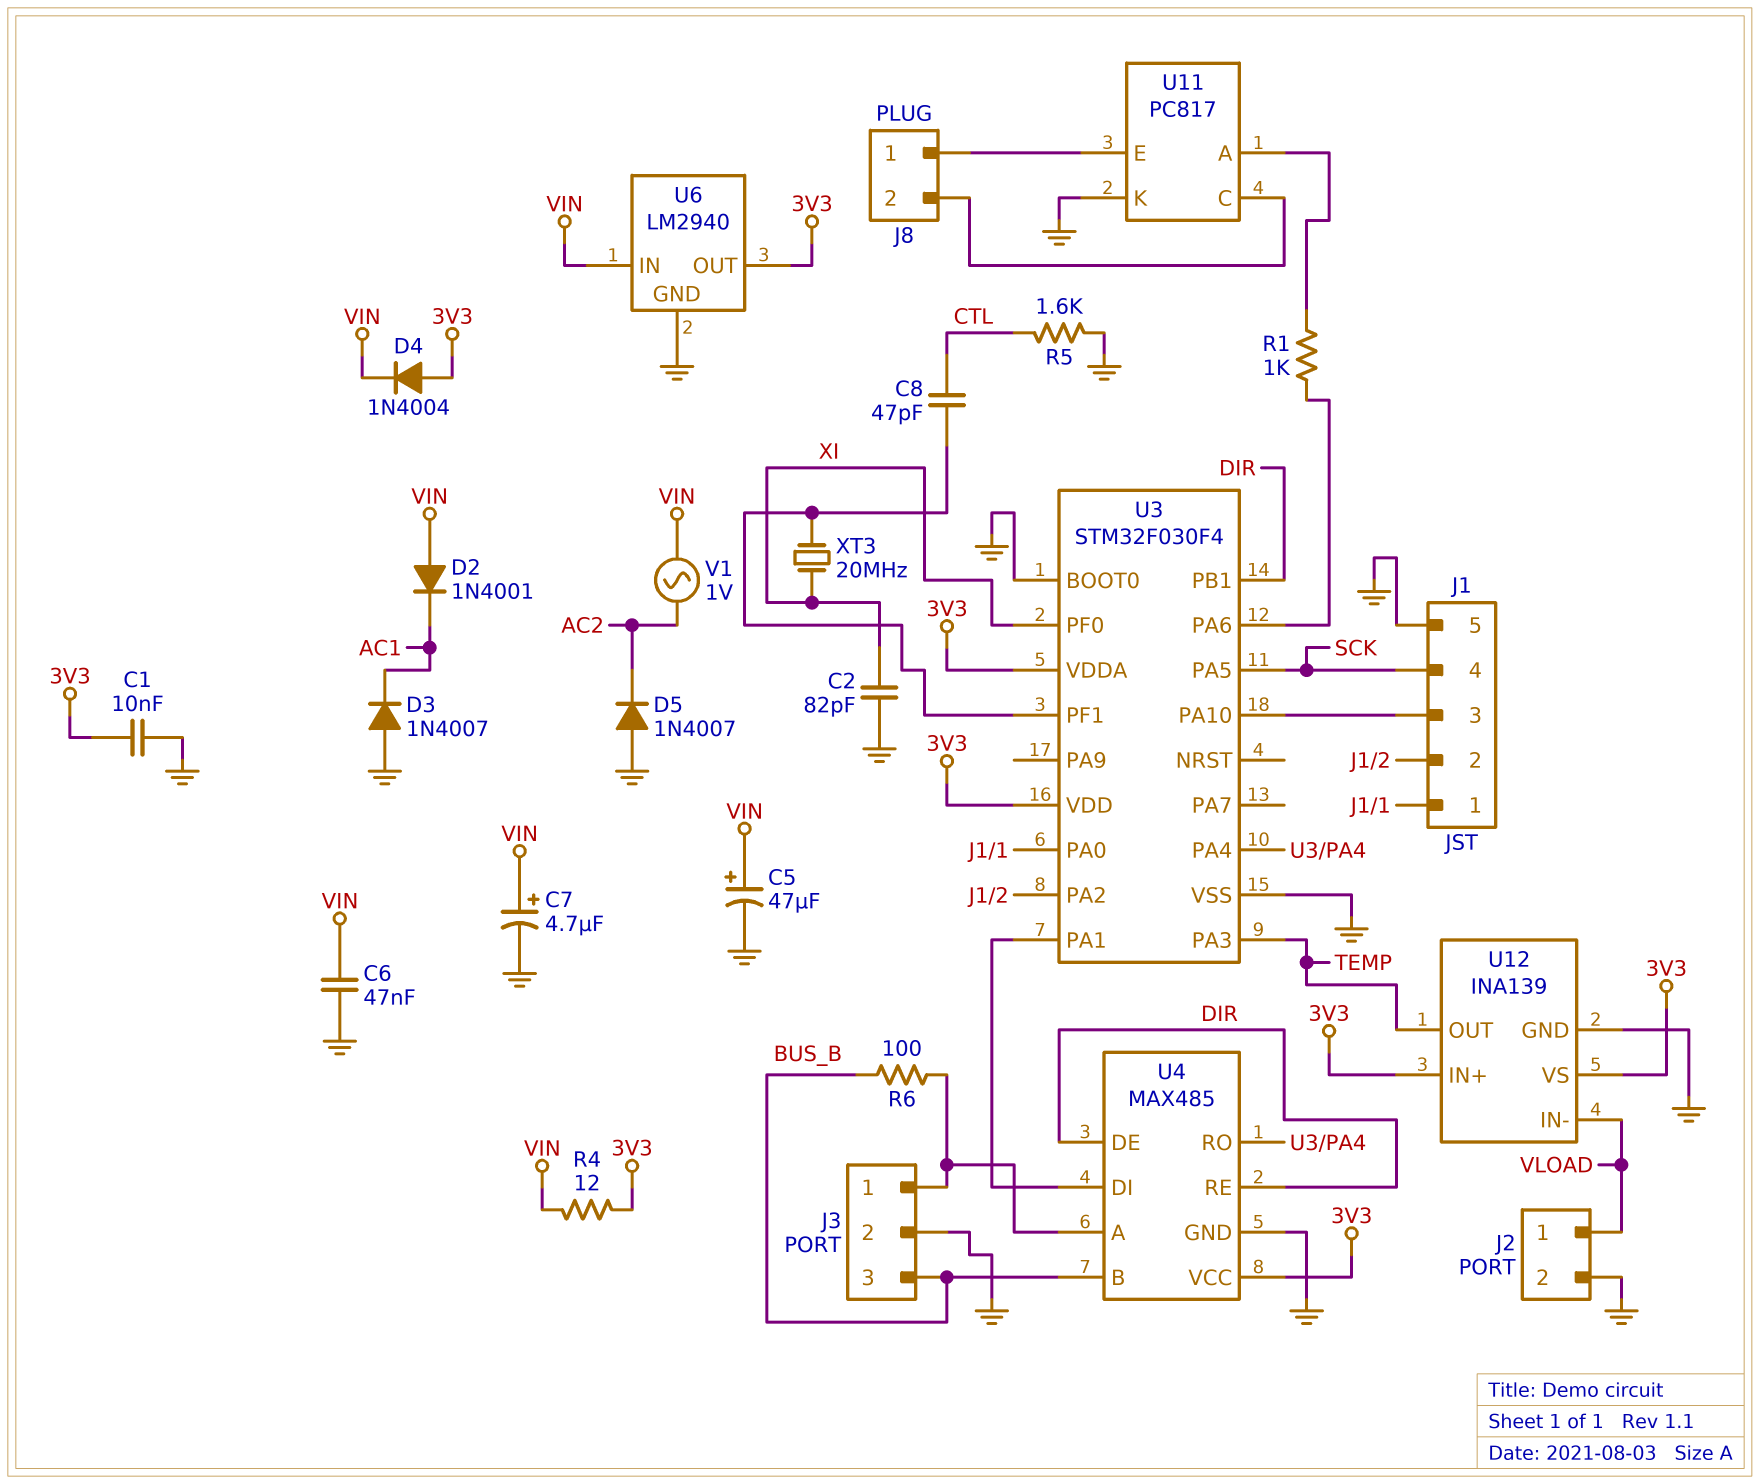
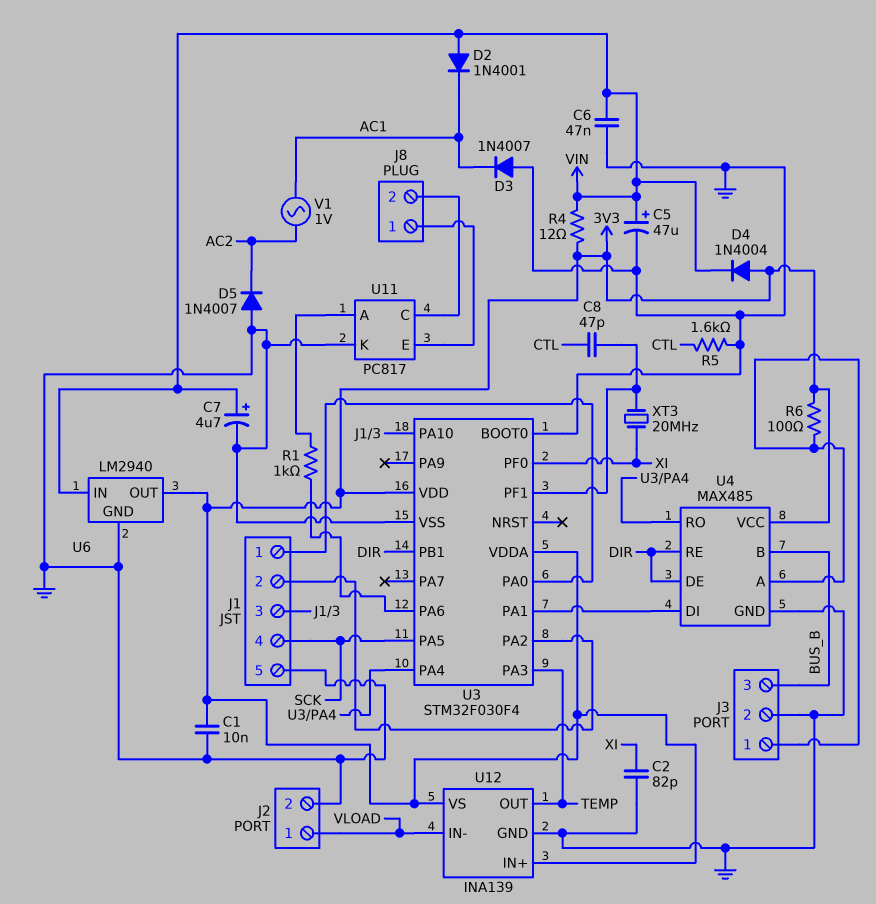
R6: 100 (BUS_B, J3/1) -> 100 (3V3, J3/1)
V1: AC 1V (AC2, VIN) -> AC 1V (AC1, AC2)

